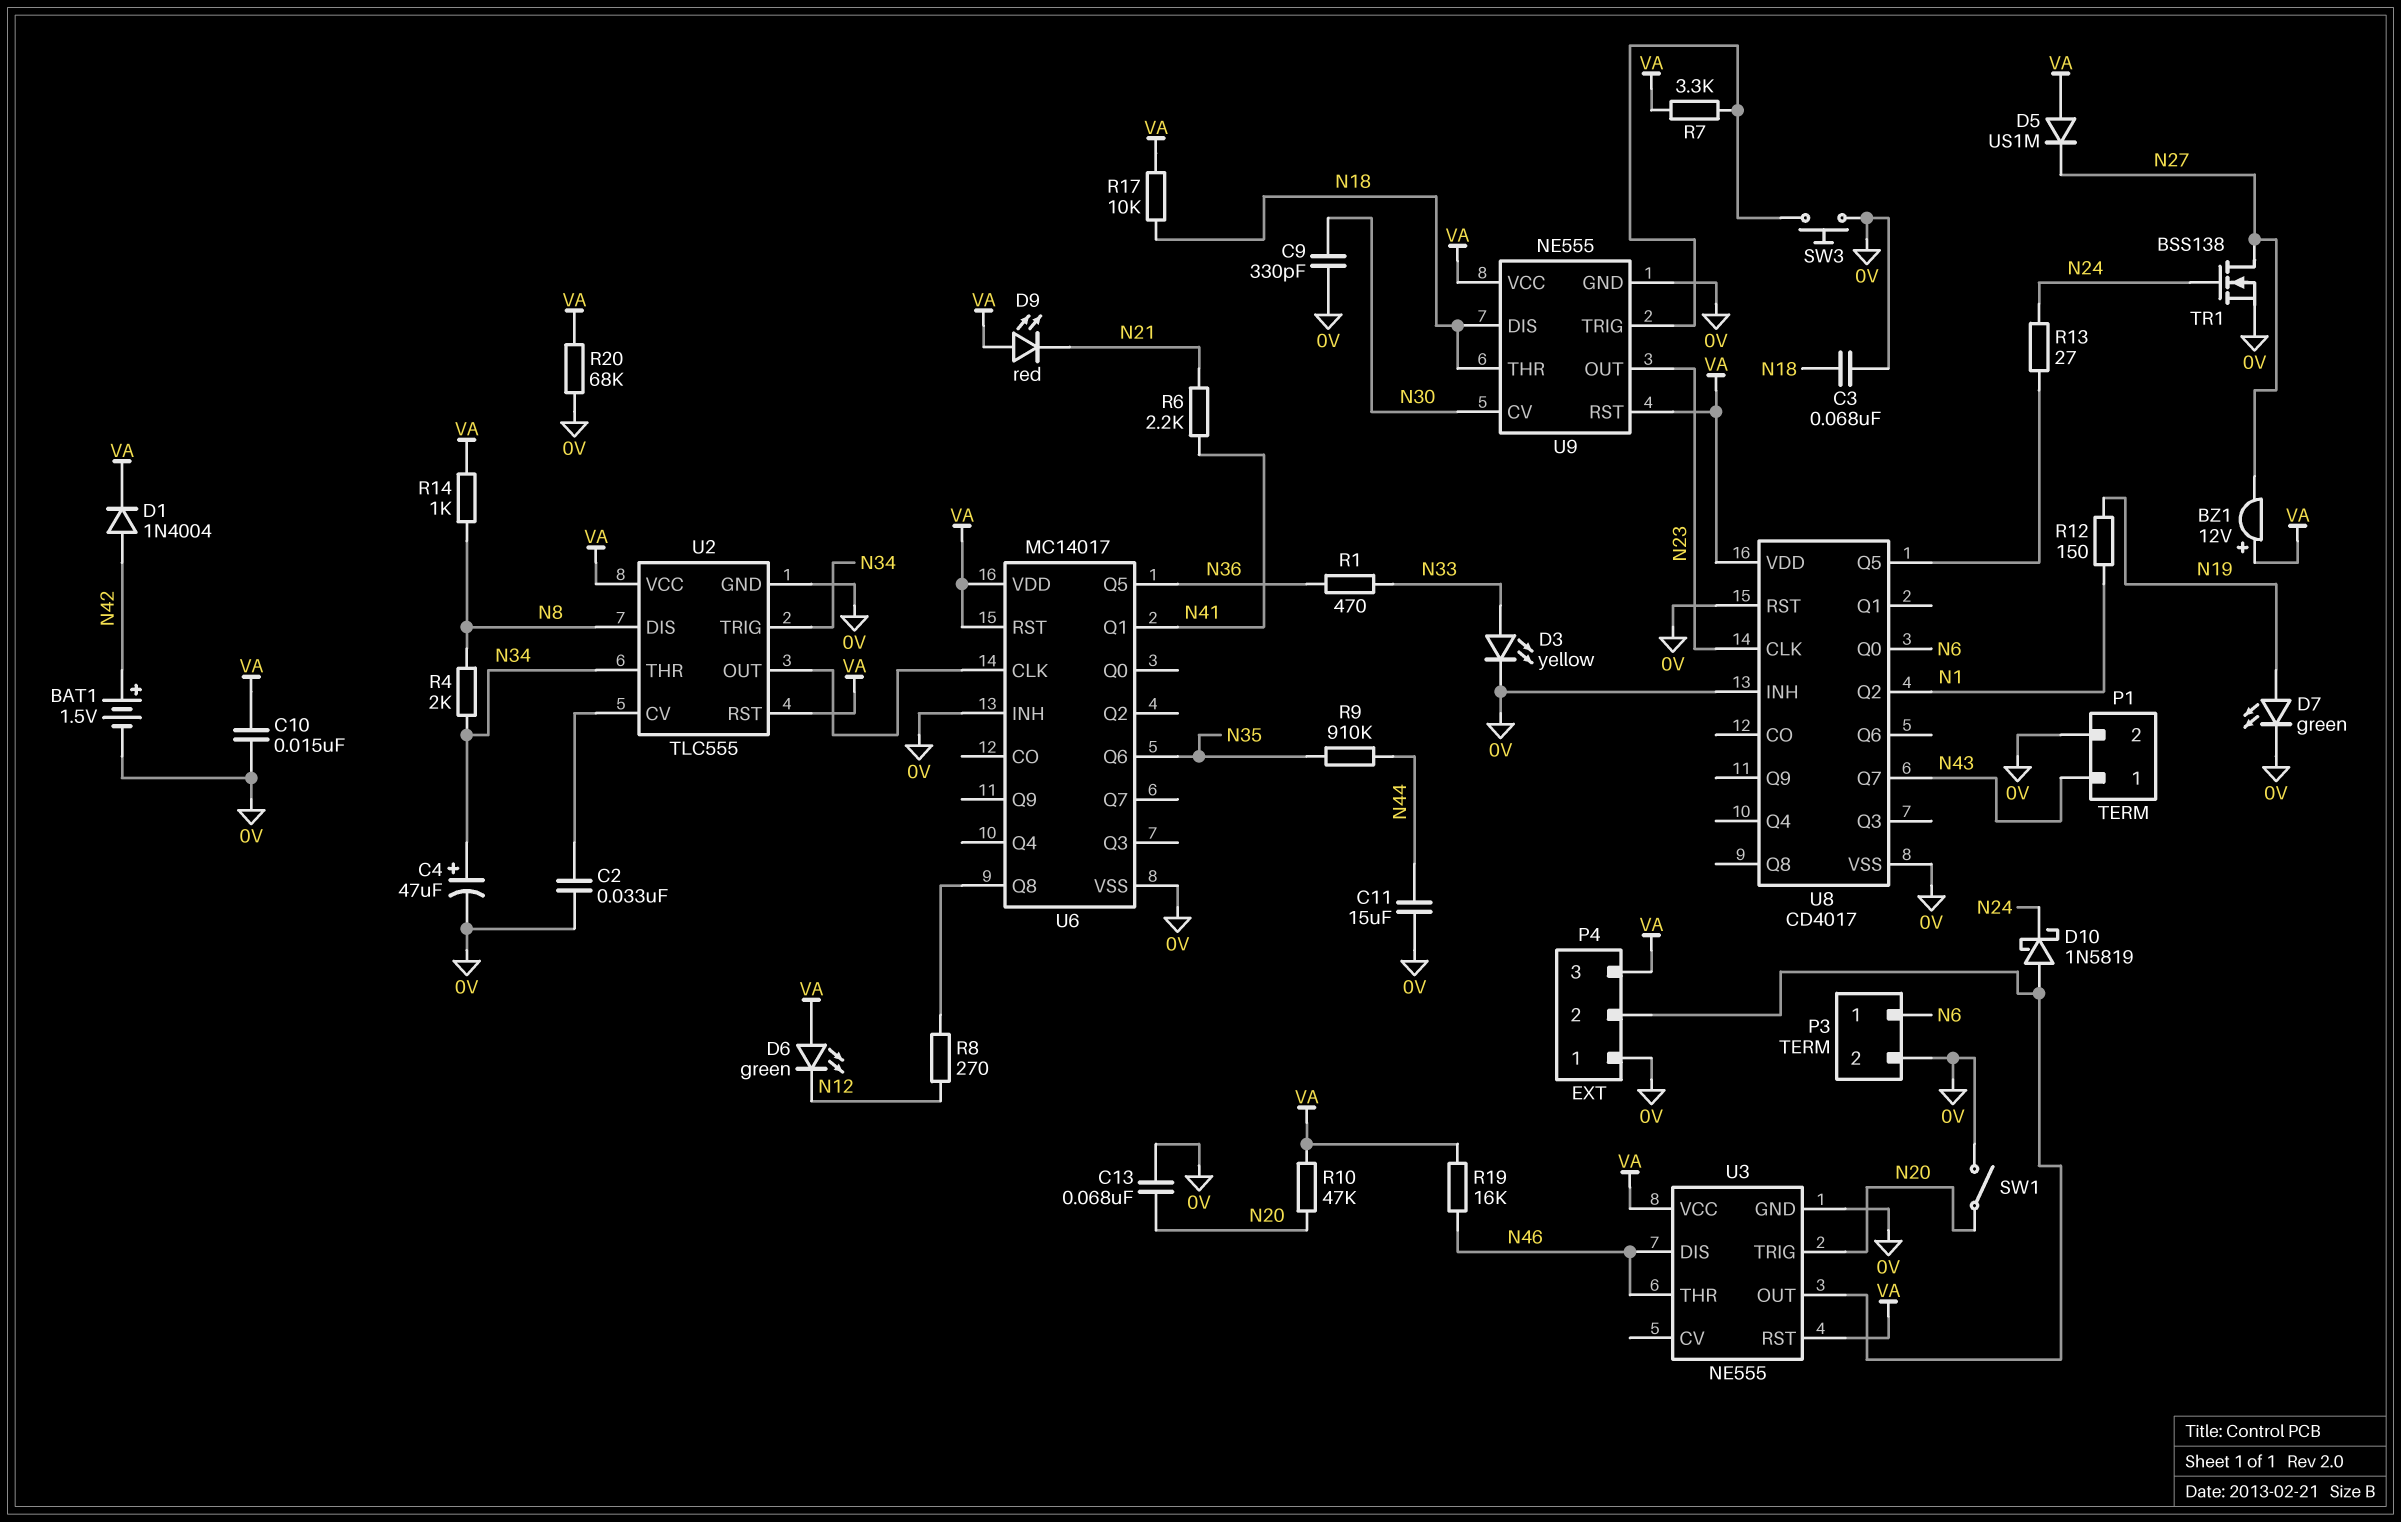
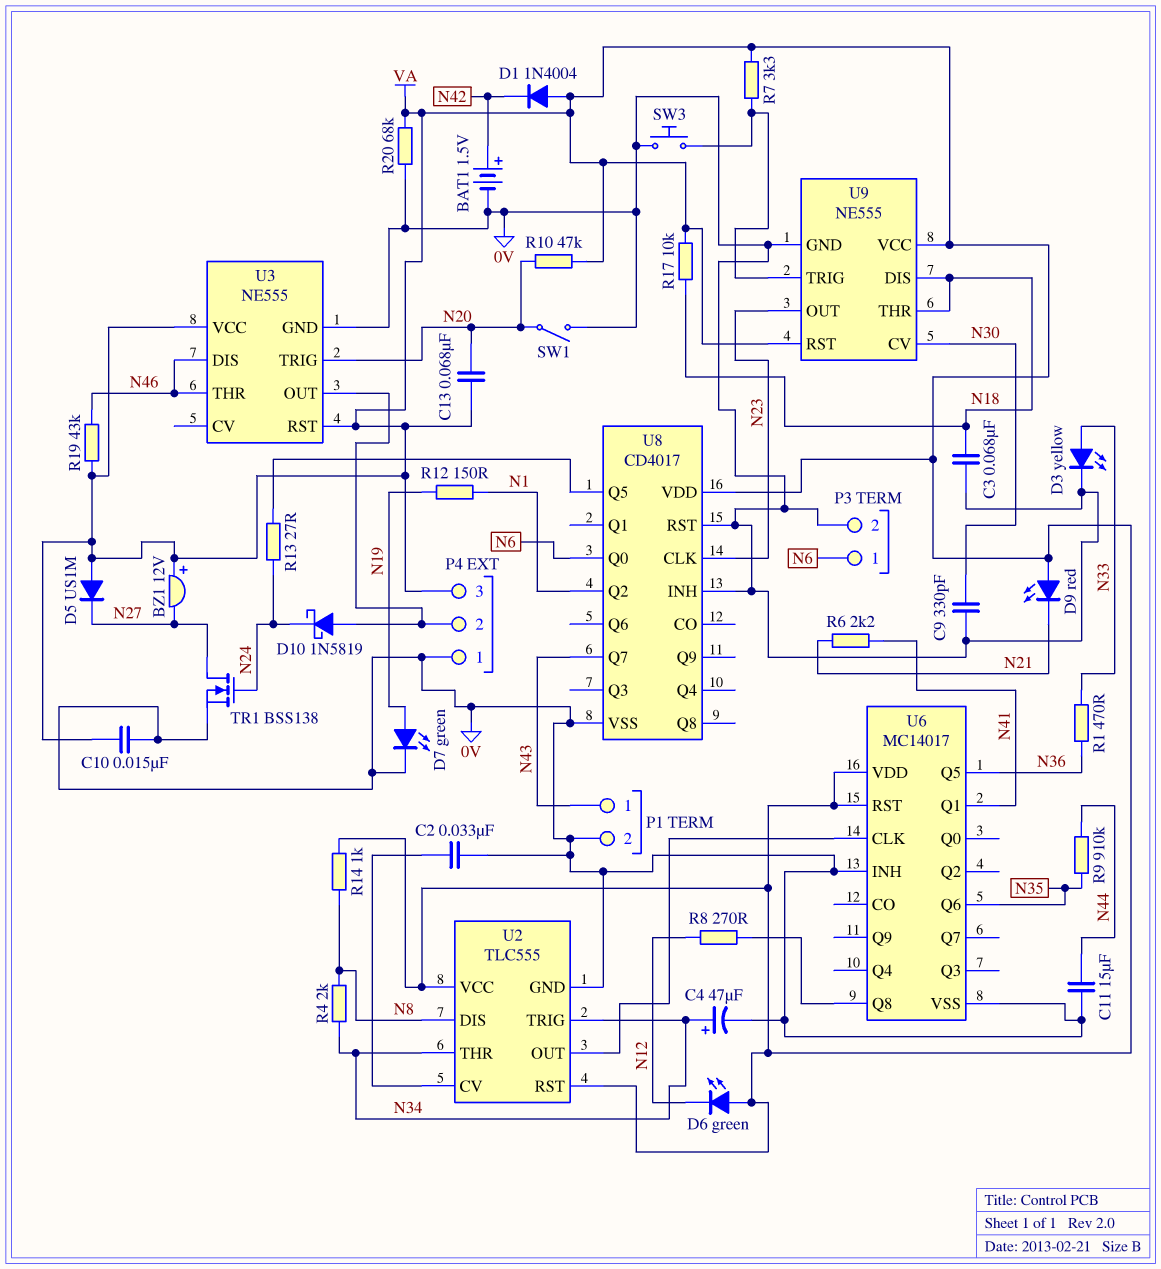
C13: 68nF (0V, N20) -> 68nF (N20, VA)
D1: diode 1N4004 (A N42, K VA) -> diode 1N4004 (A VA, K N42)
R19: 16k (N46, VA) -> 43k (N46, VA)

